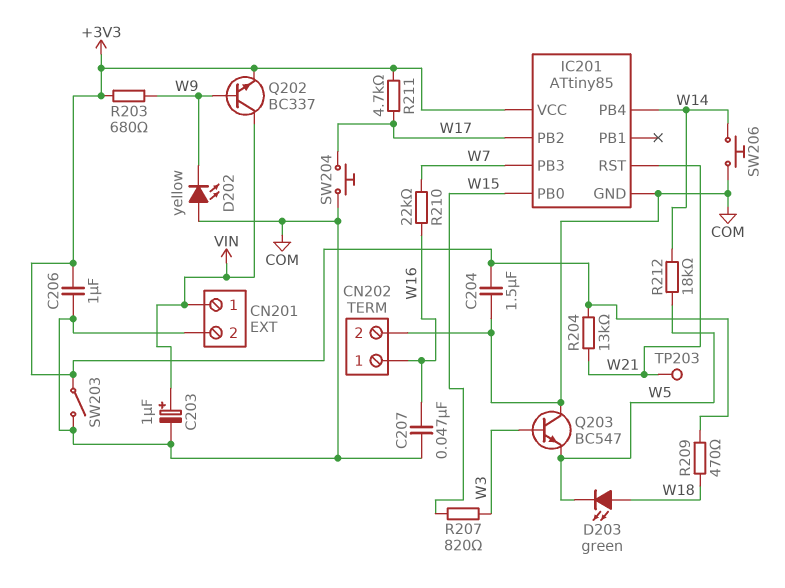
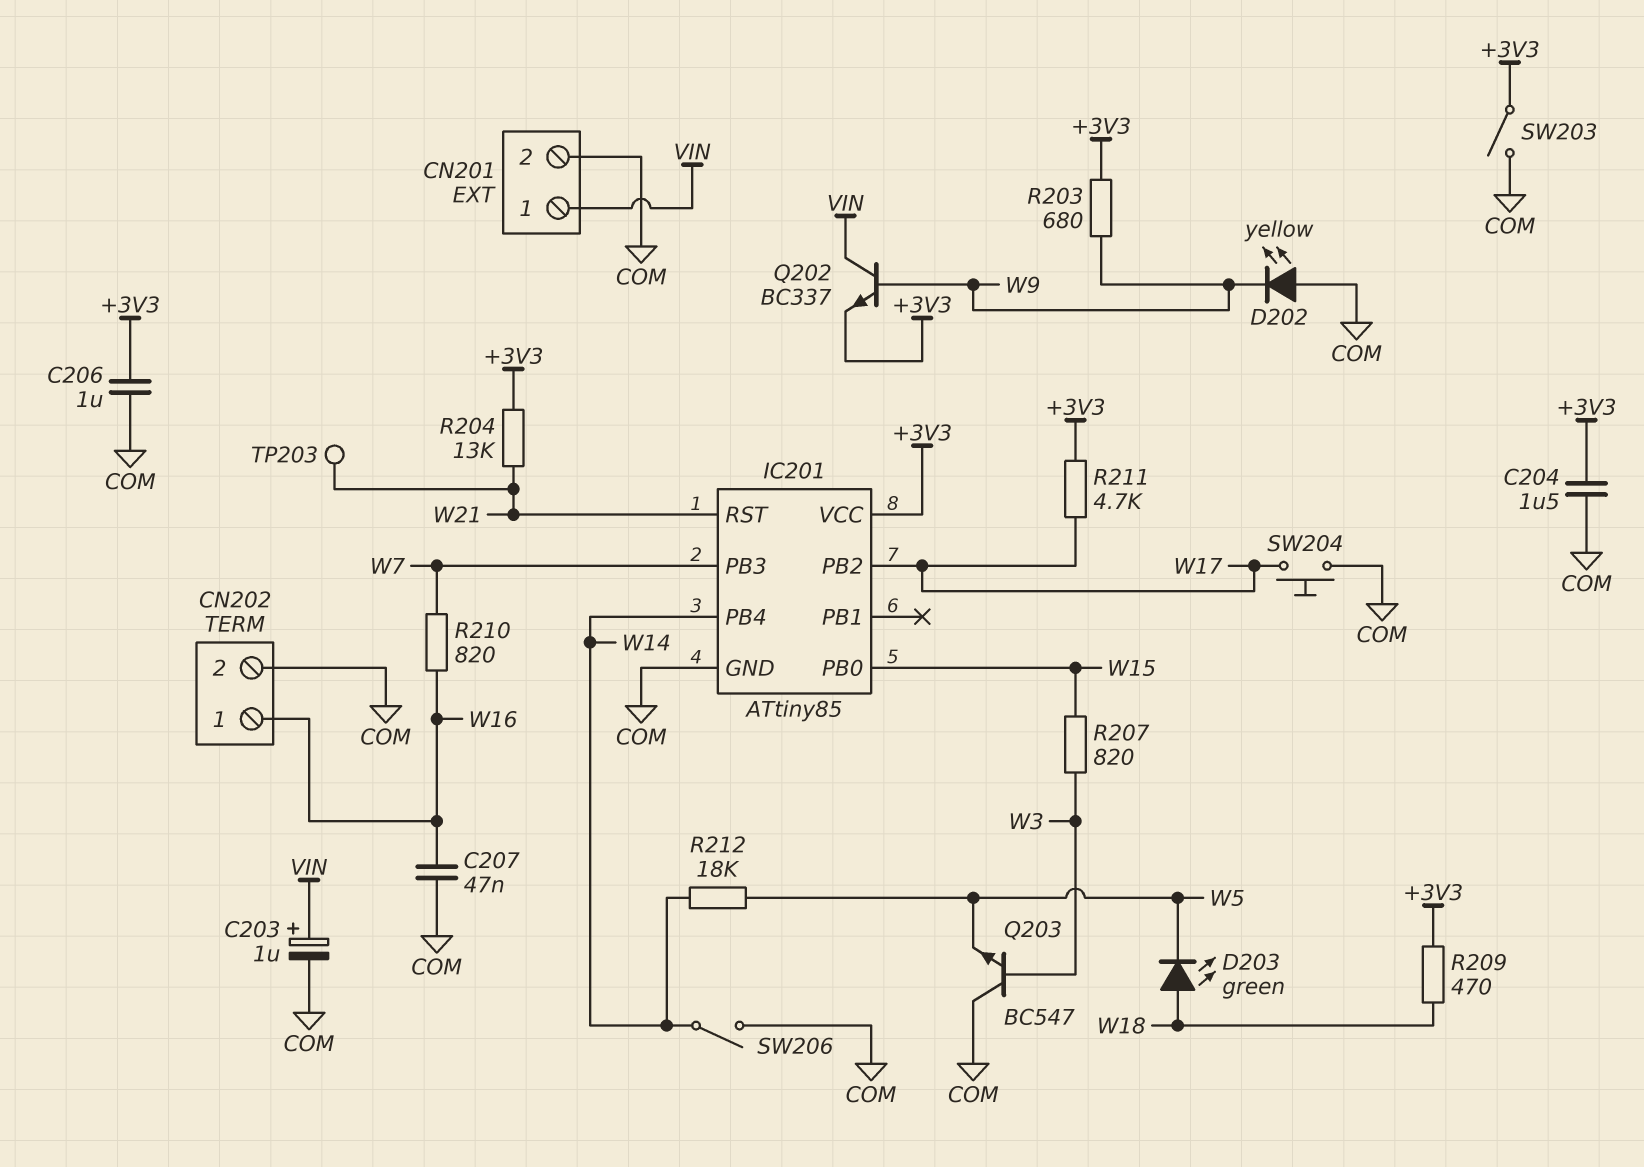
R210: 22k (W7, W16) -> 820 (W7, W16)
SW206: button (COM, W14) -> switch (COM, W14)

